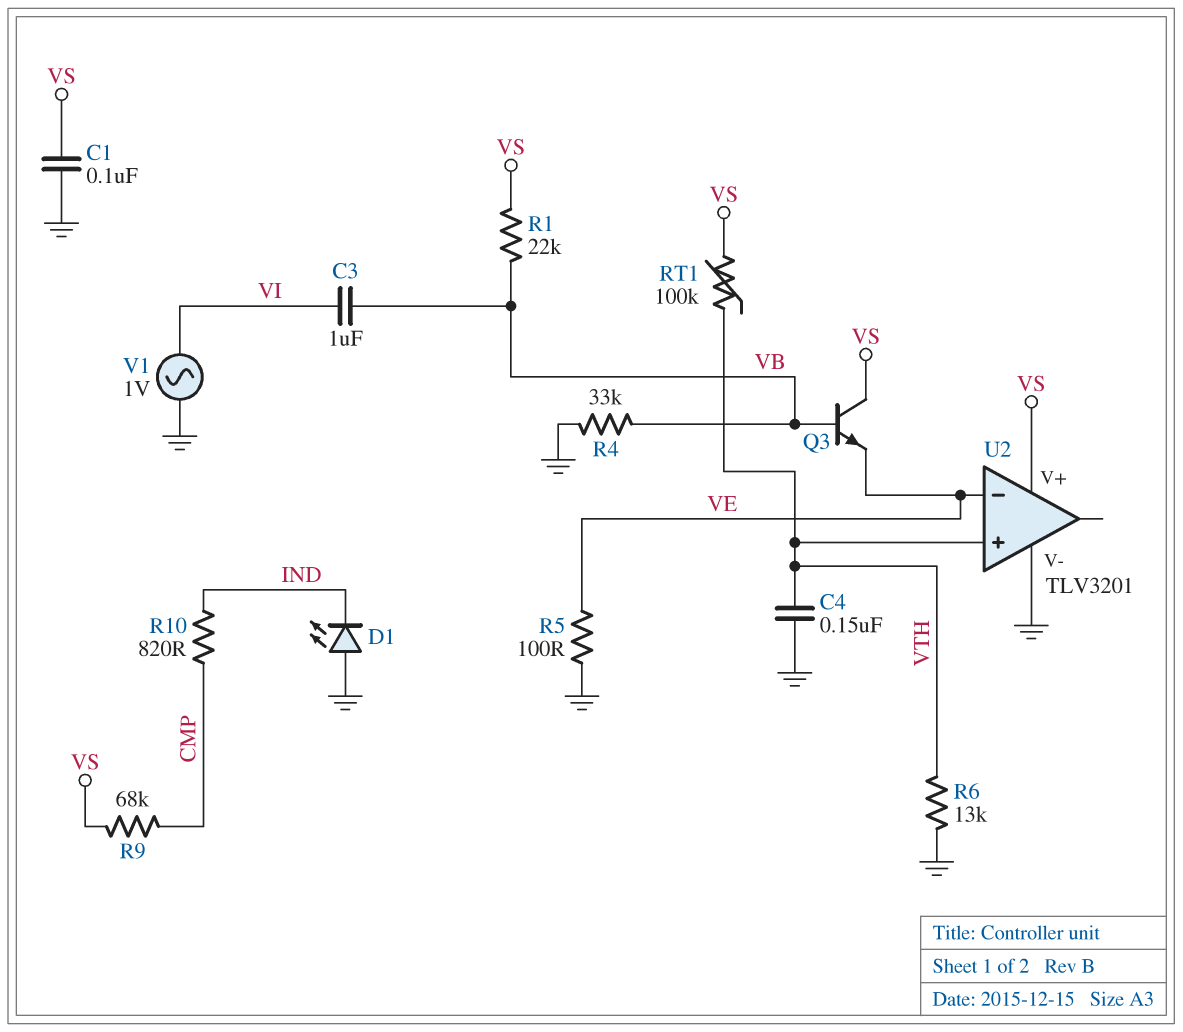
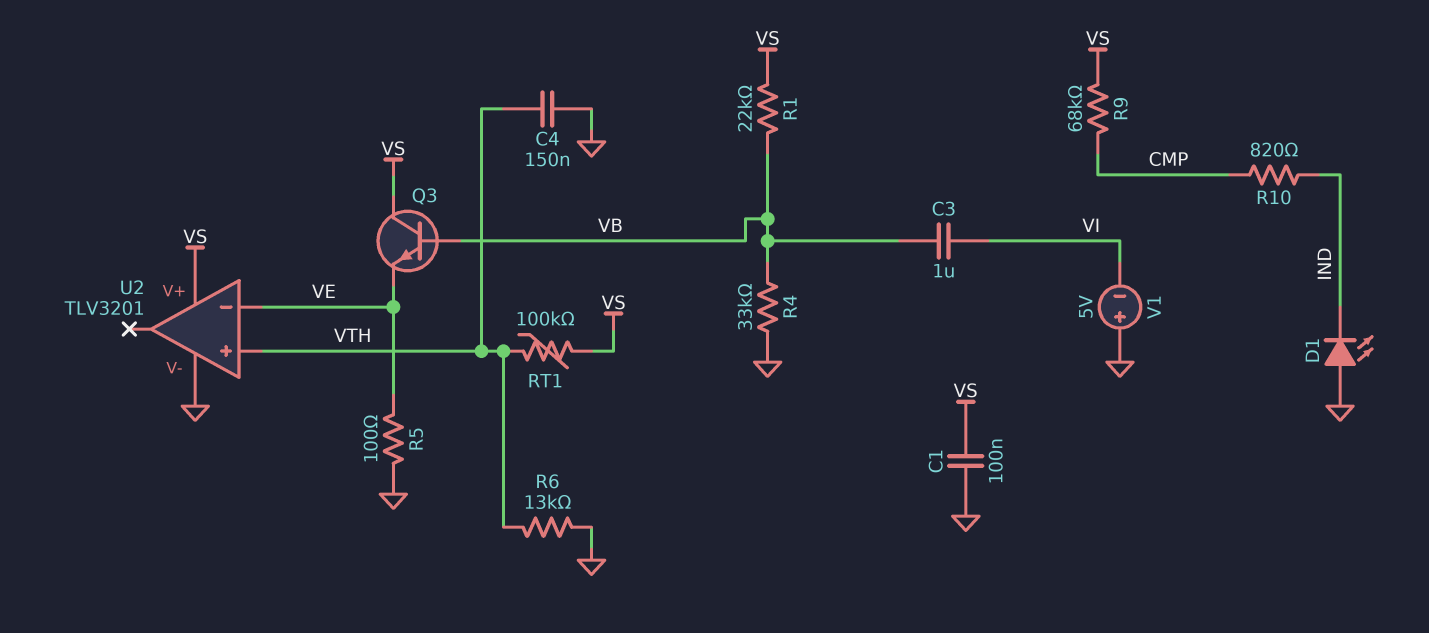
V1: AC 1V (GND, VI) -> 5V (plus GND, minus VI)

